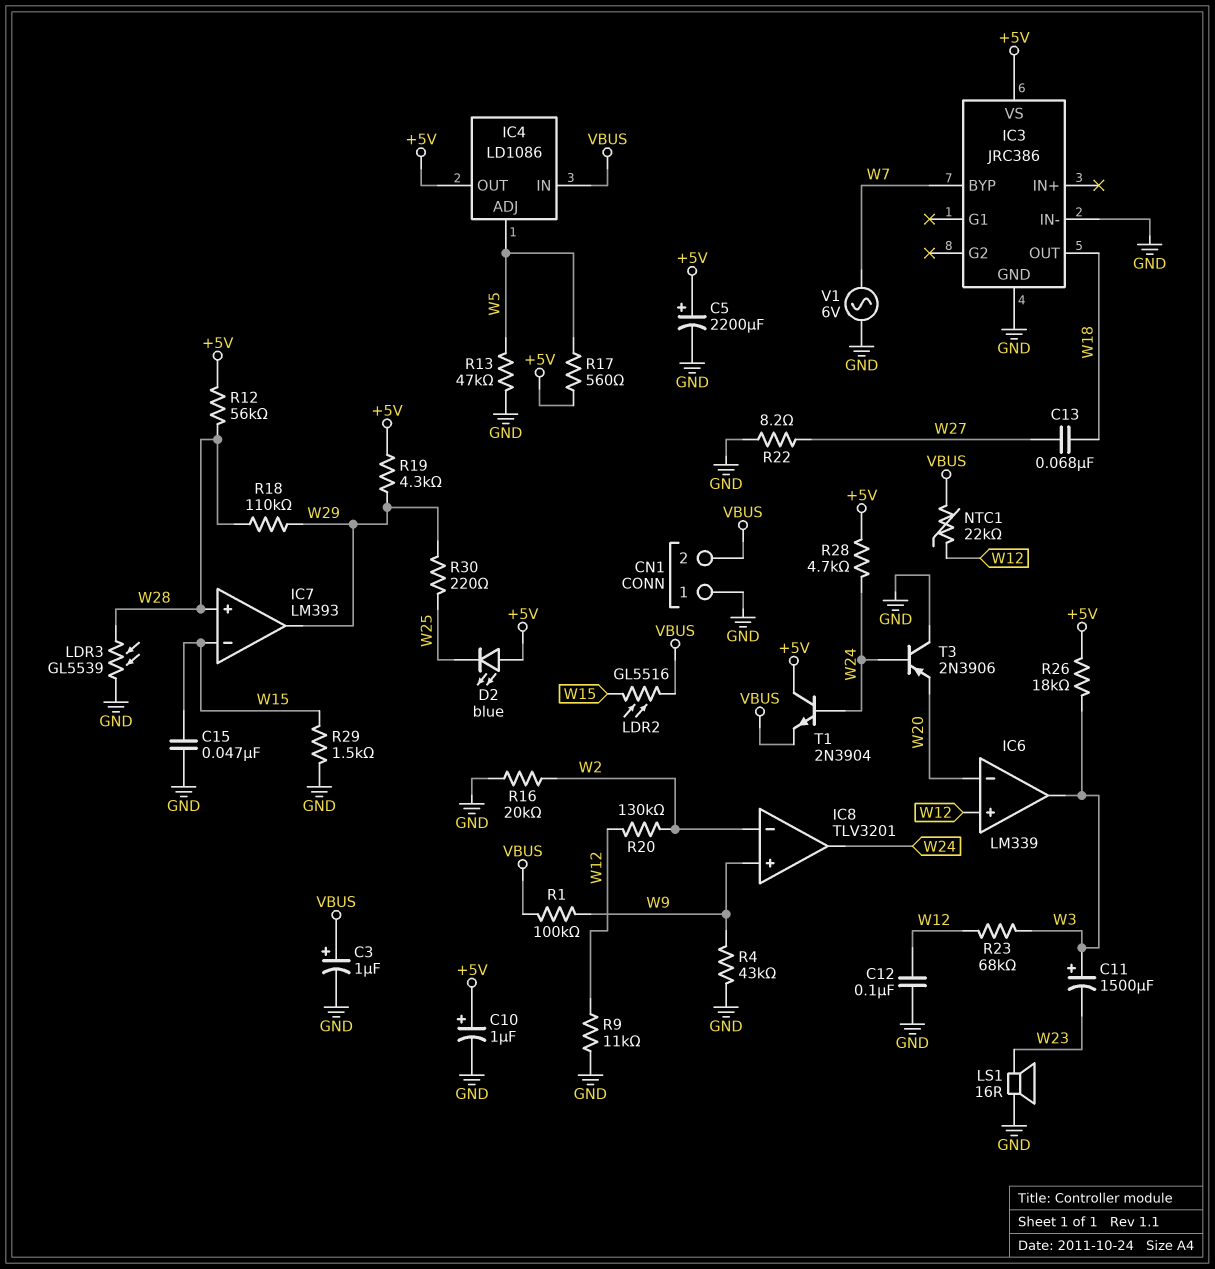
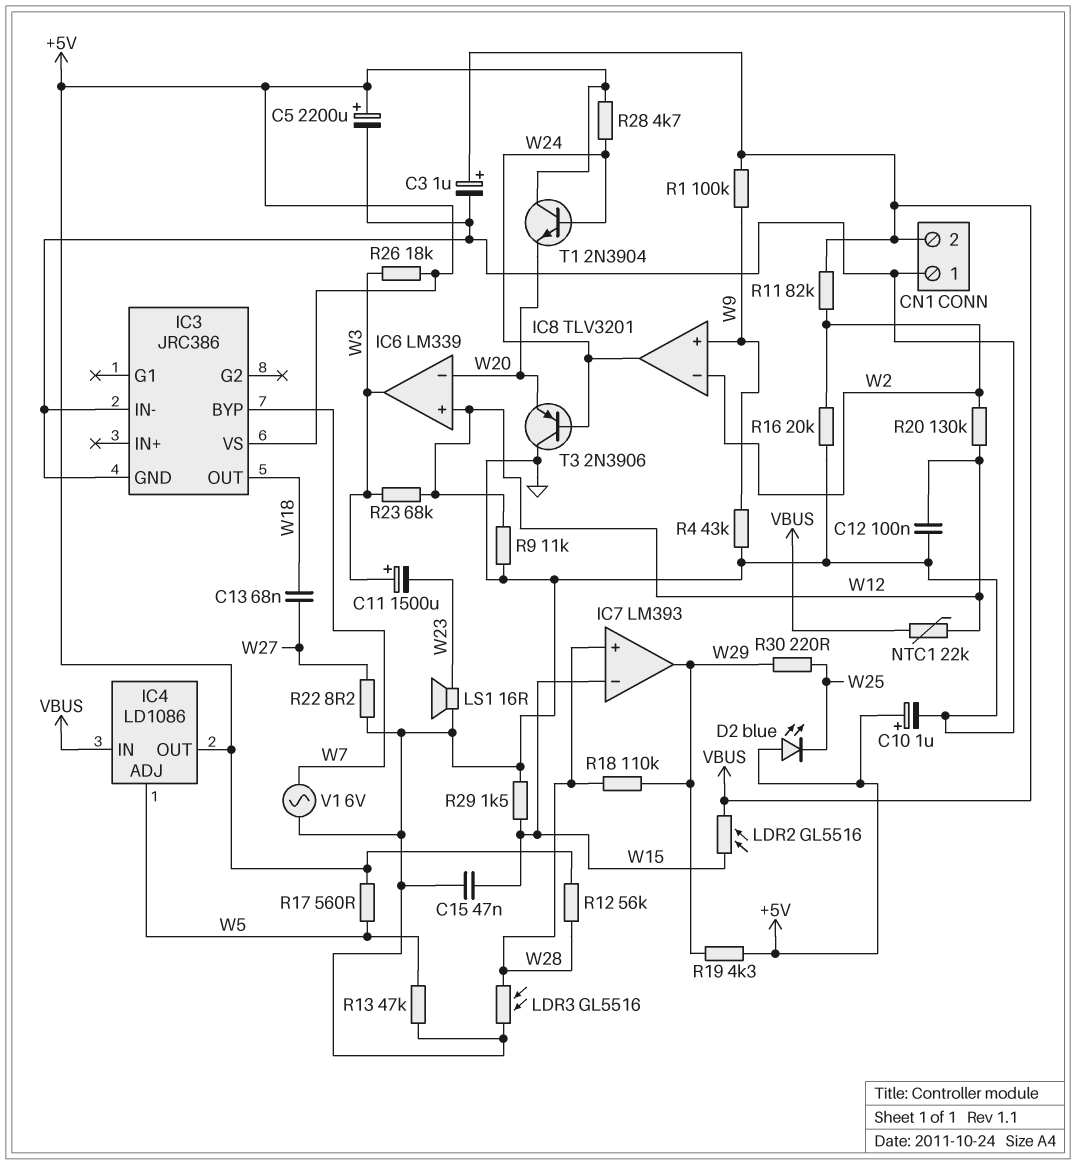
LDR3: GL5539 (GND, W28) -> GL5516 (GND, W28)
R11: none -> 82k (VBUS, W2)
T1: NPN 2N3904 (B W24, C +5V, E VBUS) -> NPN 2N3904 (B W24, C +5V, E W20)

